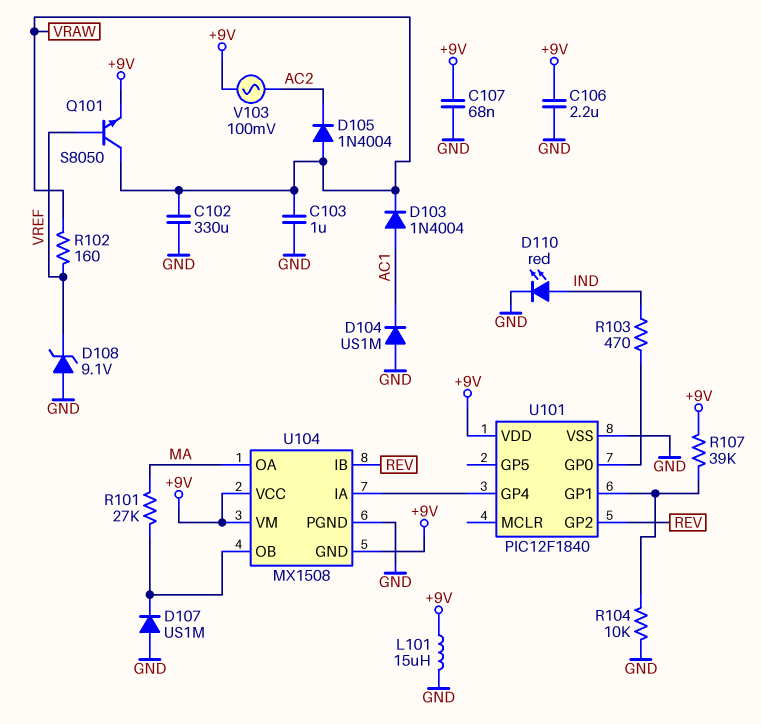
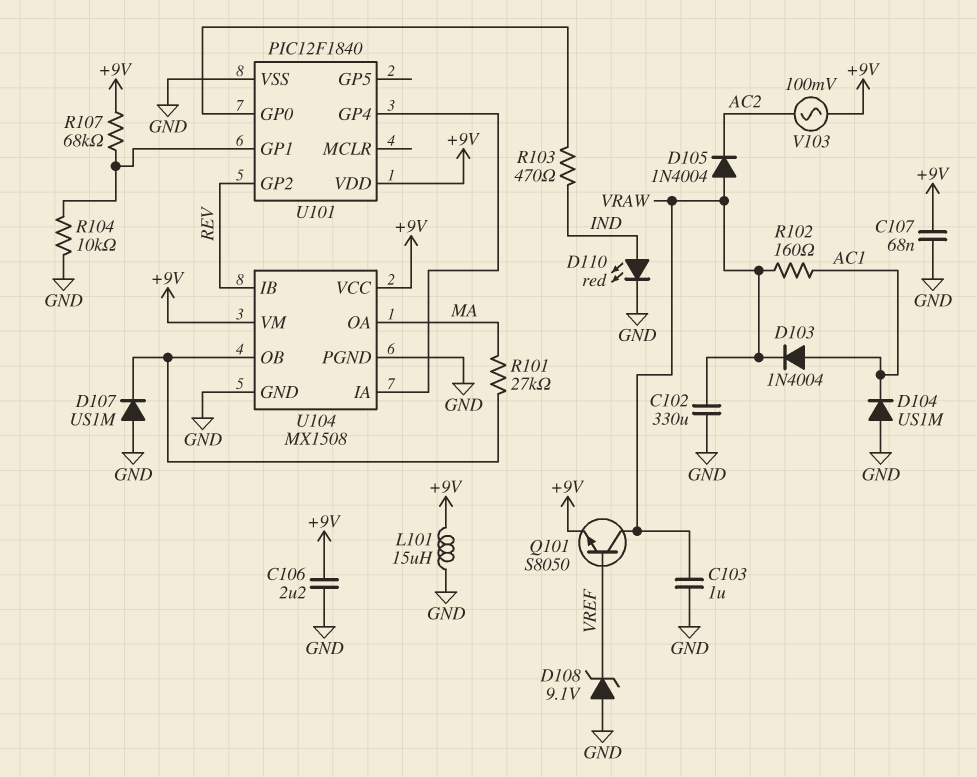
R102: 160 (VRAW, VREF) -> 160 (AC1, VRAW)
R107: 39k (+9V, U101/GP1) -> 68k (+9V, U101/GP1)
U104 pin GND: +9V -> GND

